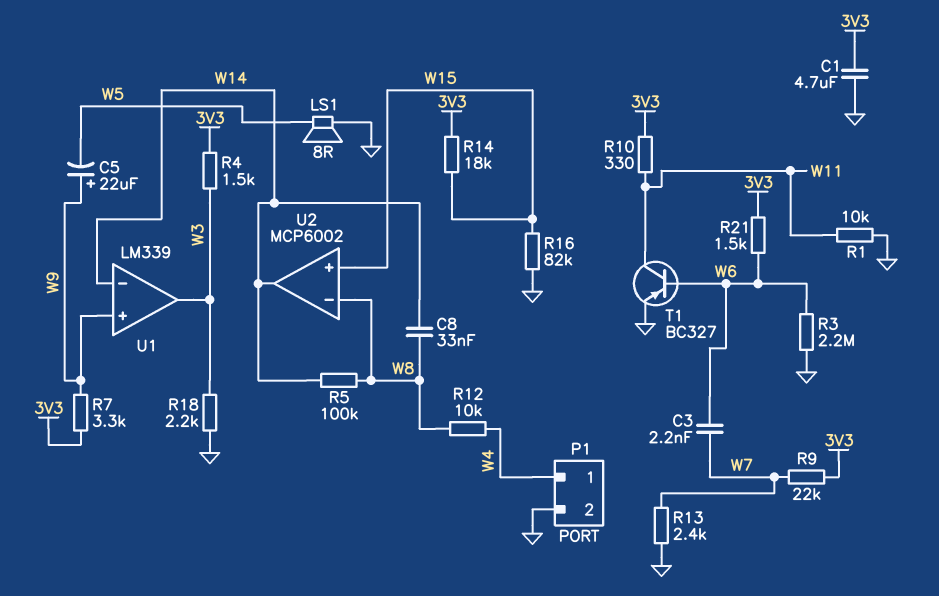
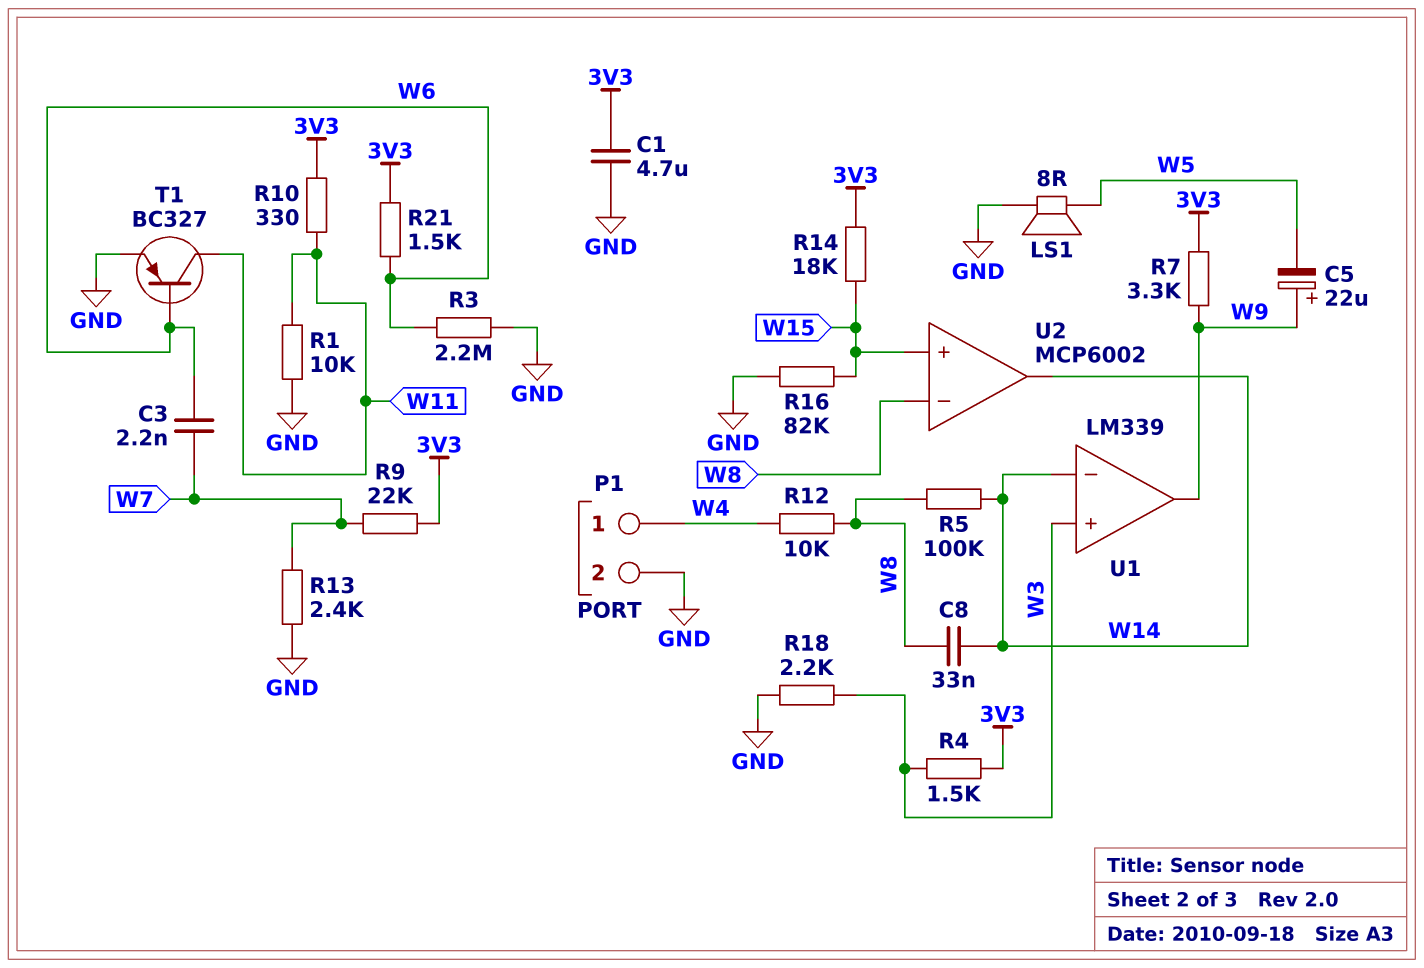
U1 pin in+: W9 -> W3
U1 pin out: W3 -> W9

